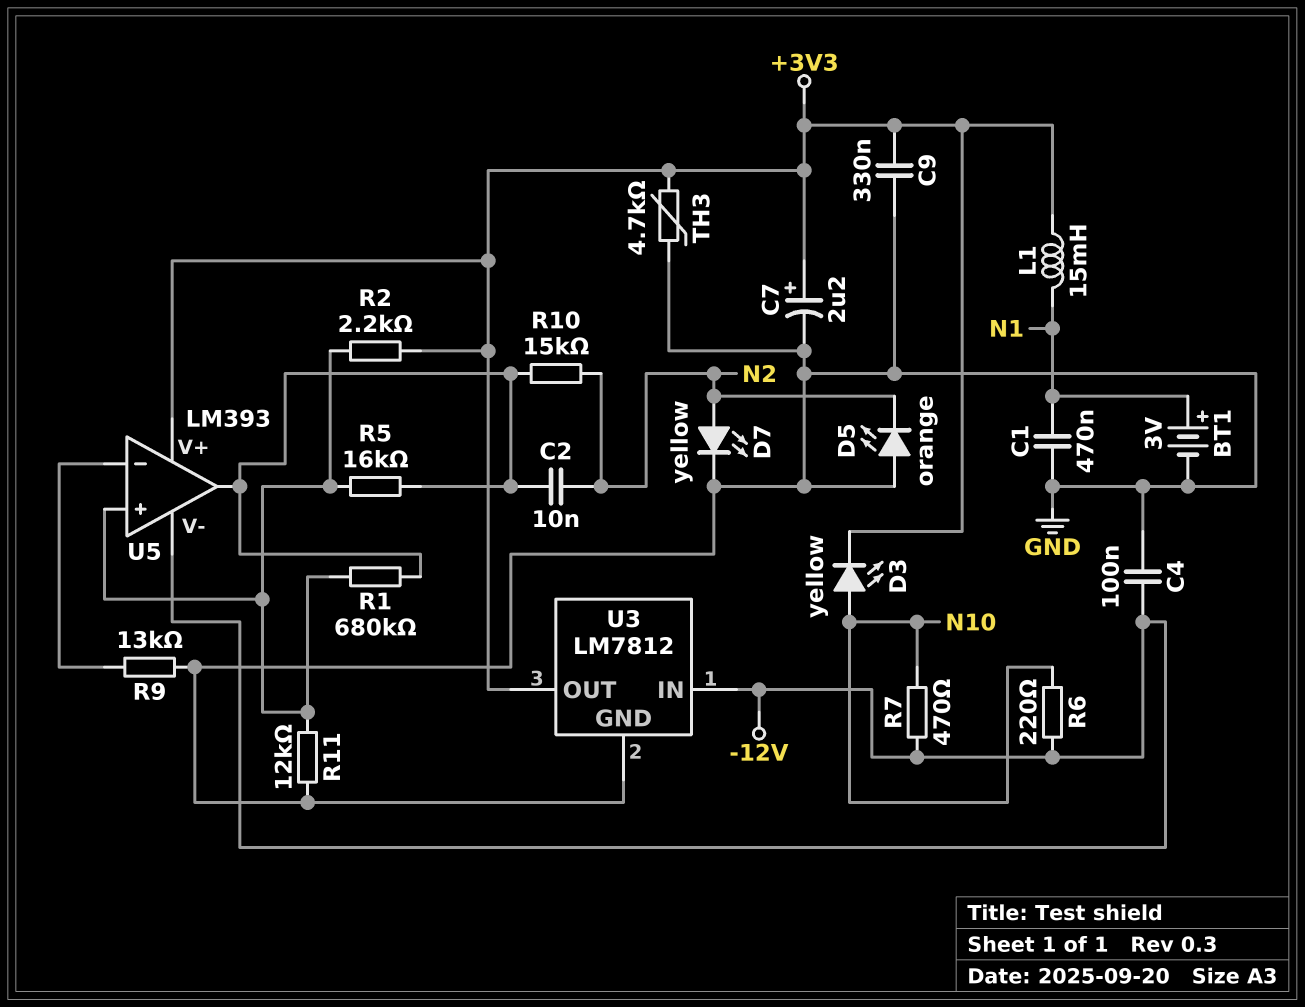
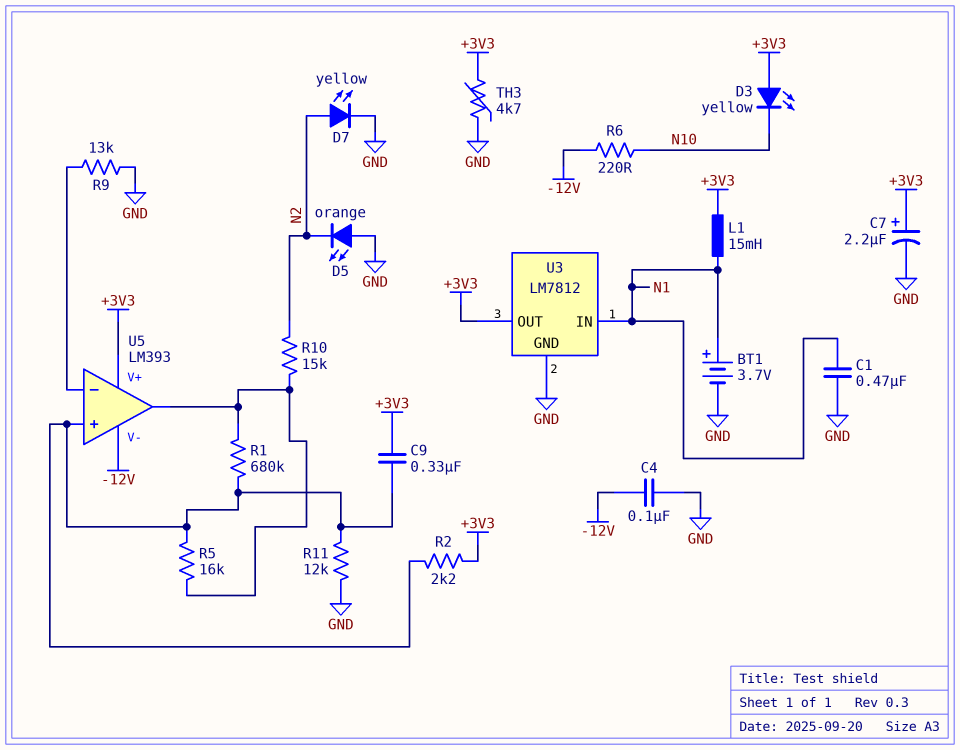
BT1: 3V (plus N1, minus GND) -> 3.7V (plus N1, minus GND)
C2: 10nF (N2, U5/out) -> none
C9: 330nF (+3V3, GND) -> 330nF (+3V3, U5/in+)
D3: LED yellow (A N10, K +3V3) -> LED yellow (A +3V3, K N10)
R7: 470 (-12V, N10) -> none
U3 pin IN: -12V -> N1

